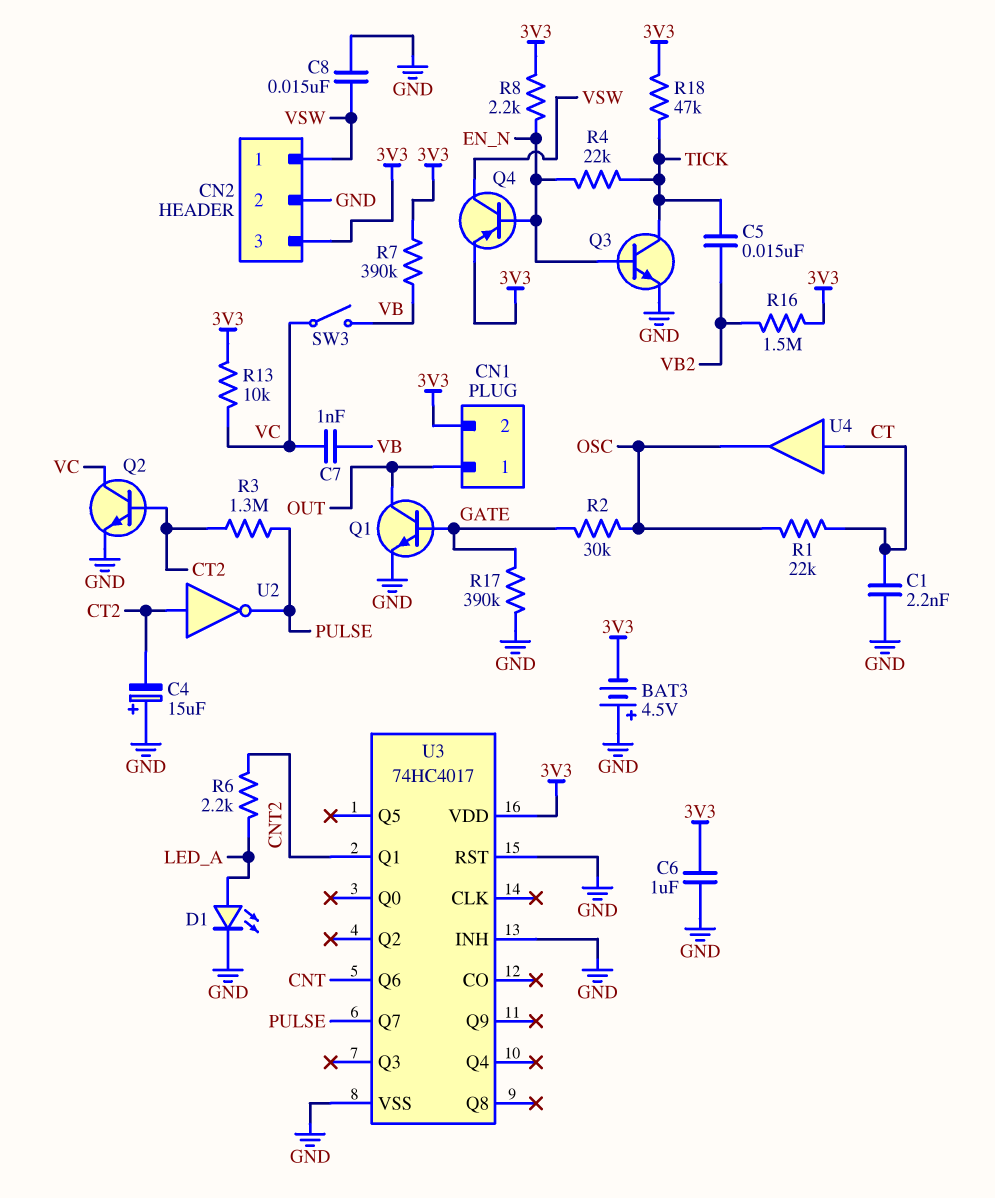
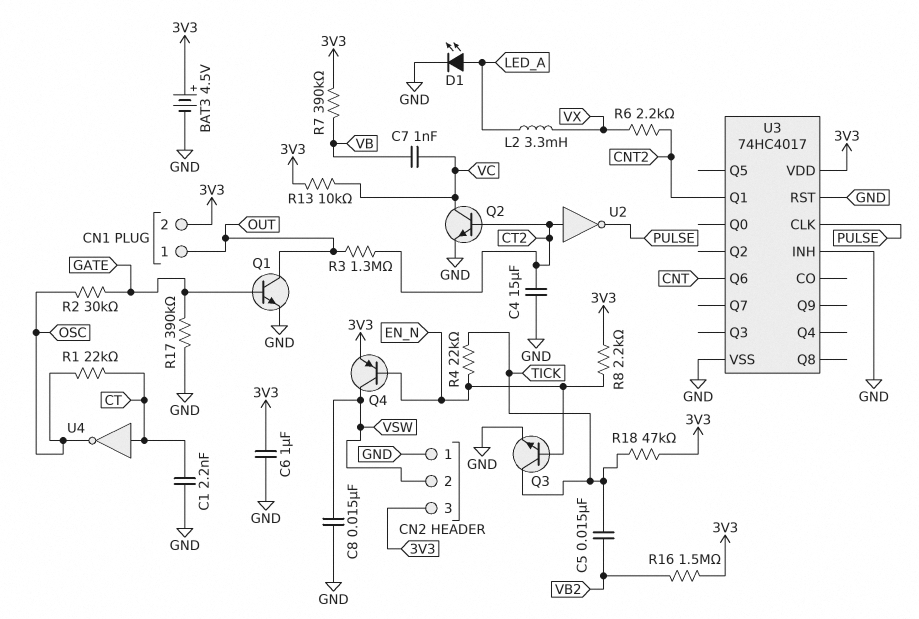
BAT3: 4.5V (plus GND, minus 3V3) -> 4.5V (plus 3V3, minus GND)
C4: 15uF (plus GND, minus CT2) -> 15uF (CT2, GND)
CN2 pin 1: VSW -> GND
CN2 pin 2: GND -> VSW
L2: none -> 3.3mH (LED_A, VX)
R3: 1.3M (CT2, PULSE) -> 1.3M (CT2, OUT)
R6: 2.2k (CNT2, LED_A) -> 2.2k (CNT2, VX)
SW3: switch (VB, VC) -> none
U3 pin CLK: none -> PULSE
U3 pin Q7: PULSE -> none
U4: buffer (in CT, out OSC) -> NOT (in CT, out OSC)

